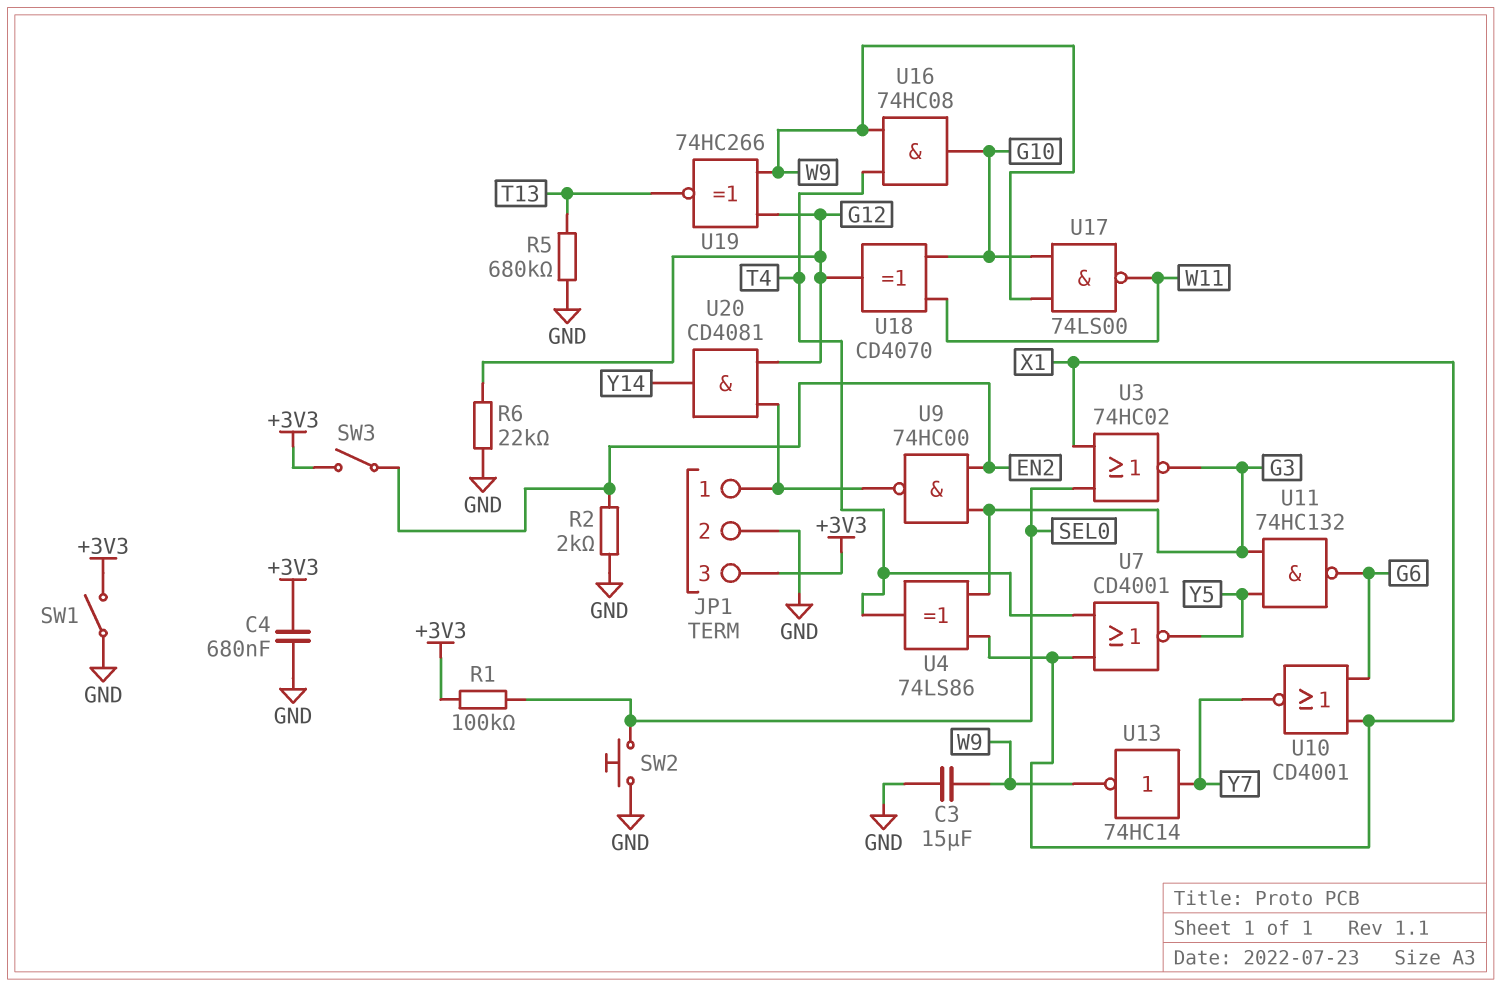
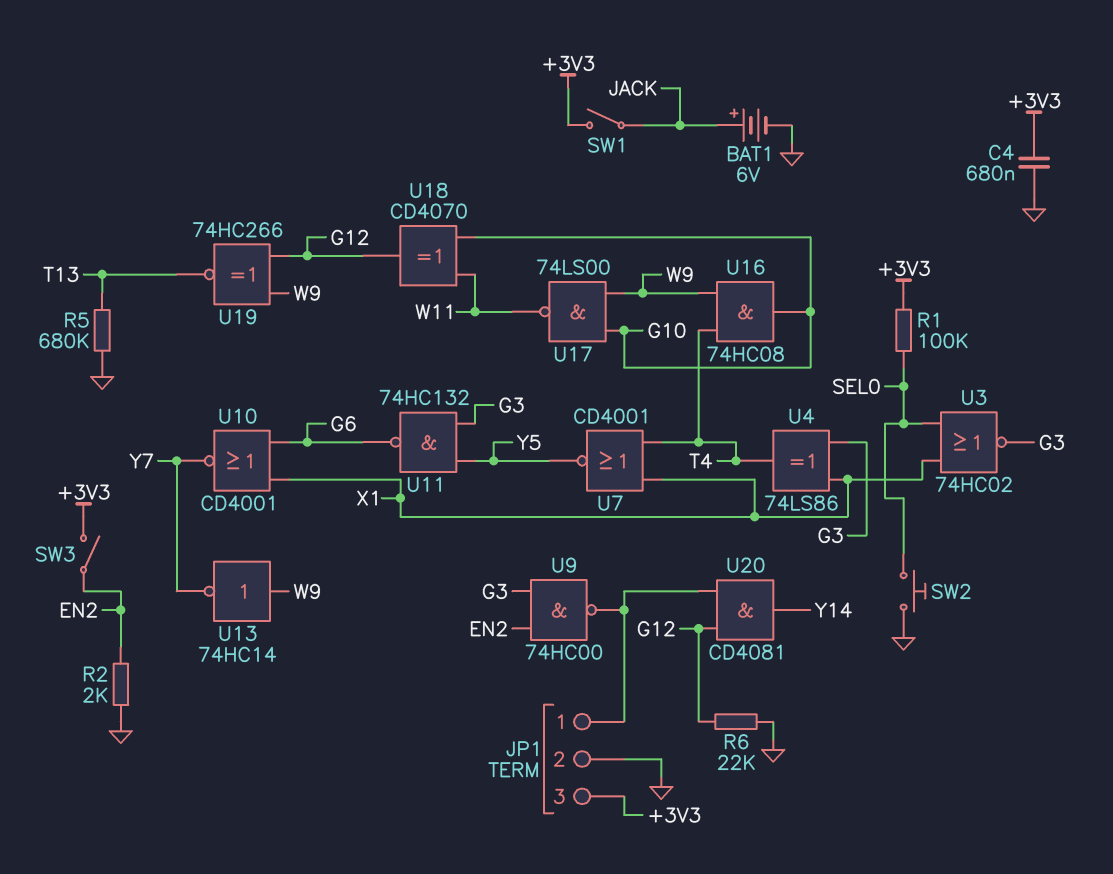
BAT1: none -> 6V (plus JACK, minus GND)
C3: 15uF (GND, W9) -> none
SW1: switch (+3V3, GND) -> switch (+3V3, JACK)
U13: NOT 74HC14 (in Y7, out W9) -> NOT 74HC14 (in W9, out Y7)

